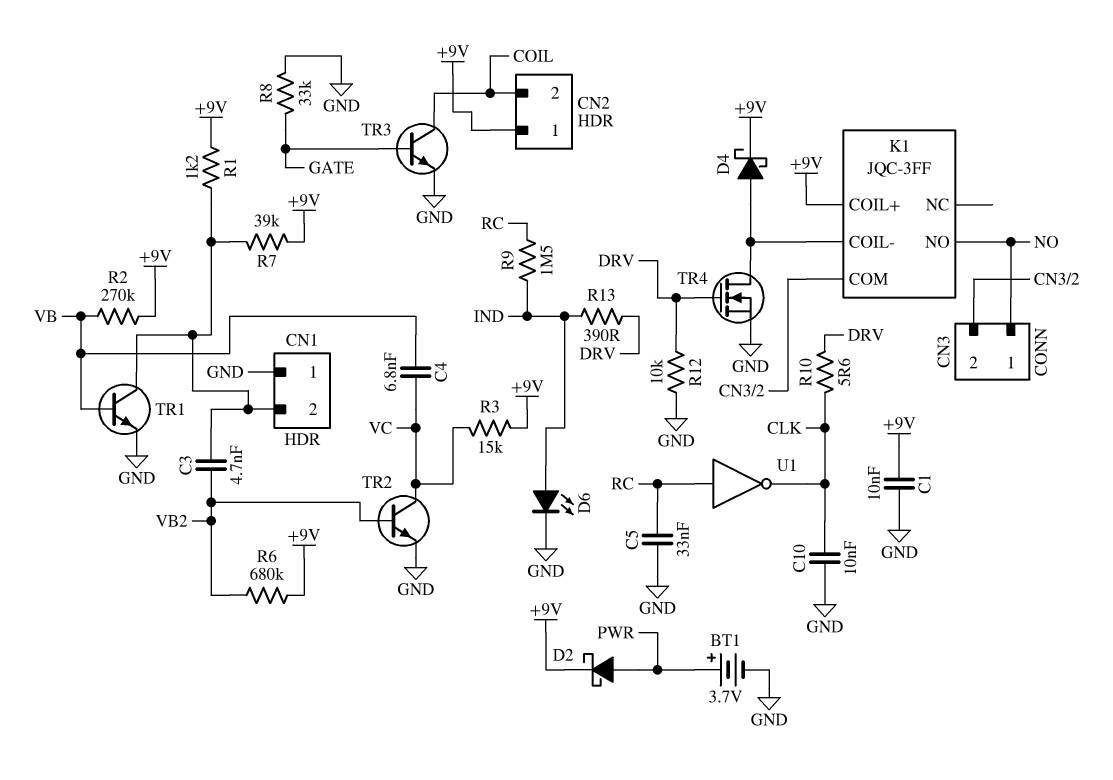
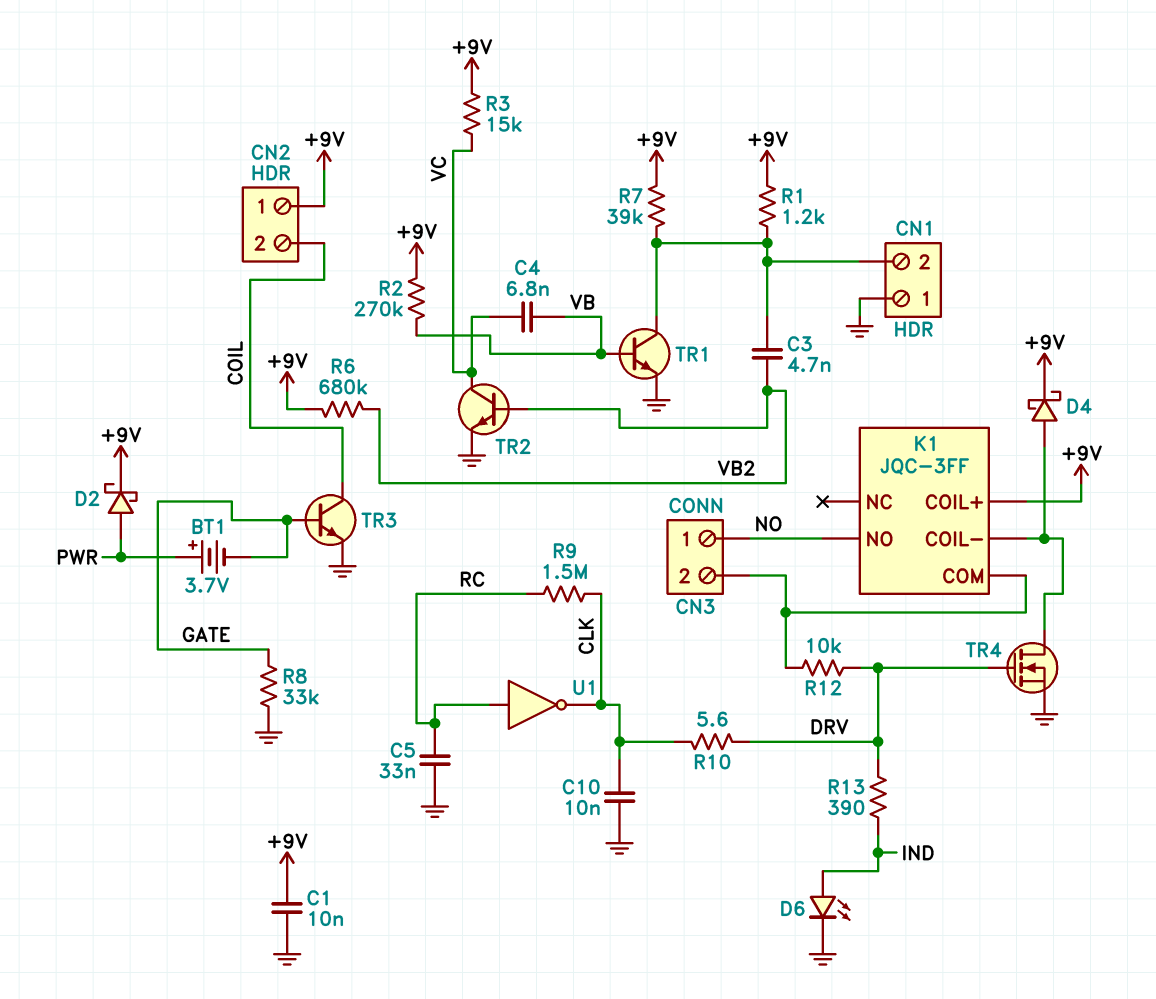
BT1: 3.7V (plus PWR, minus GND) -> 3.7V (plus PWR, minus GATE)
R9: 1.5M (IND, RC) -> 1.5M (CLK, RC)
R12: 10k (DRV, GND) -> 10k (CN3/2, DRV)

